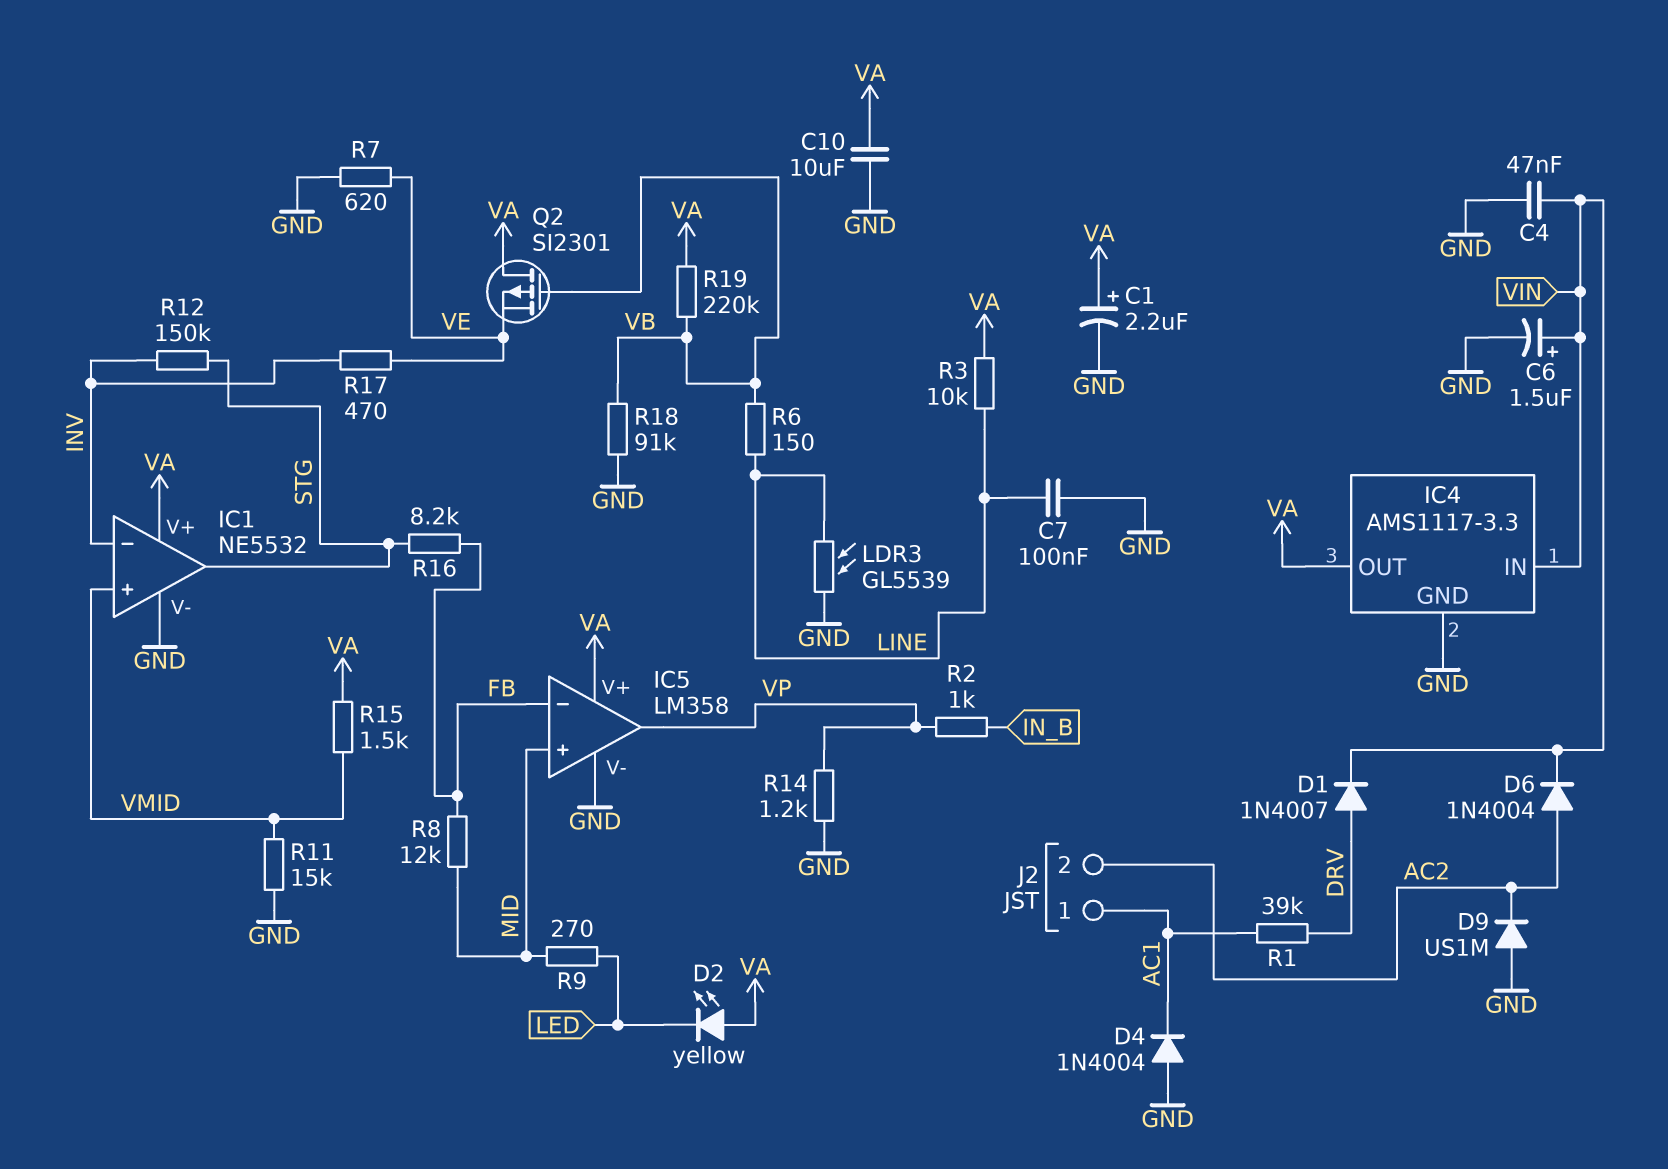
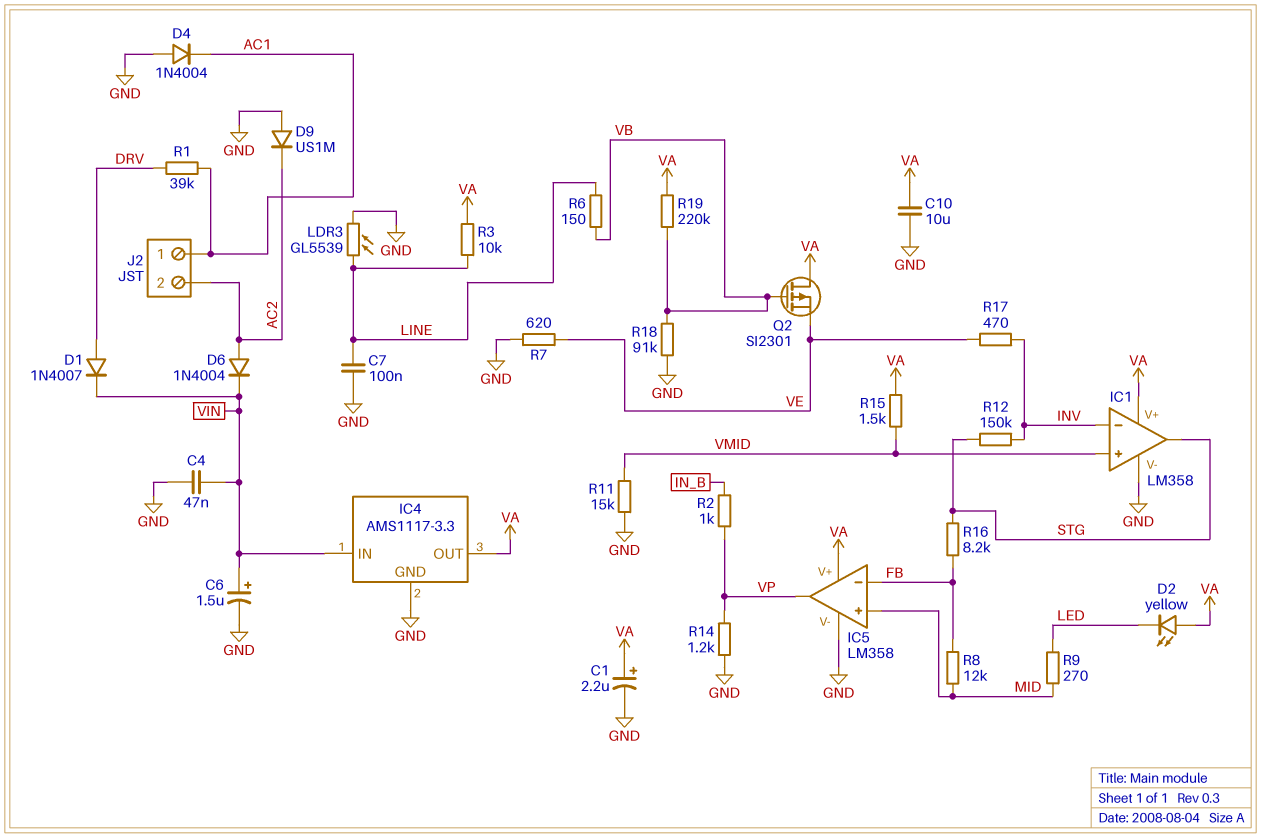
IC1: NE5532 -> LM358

